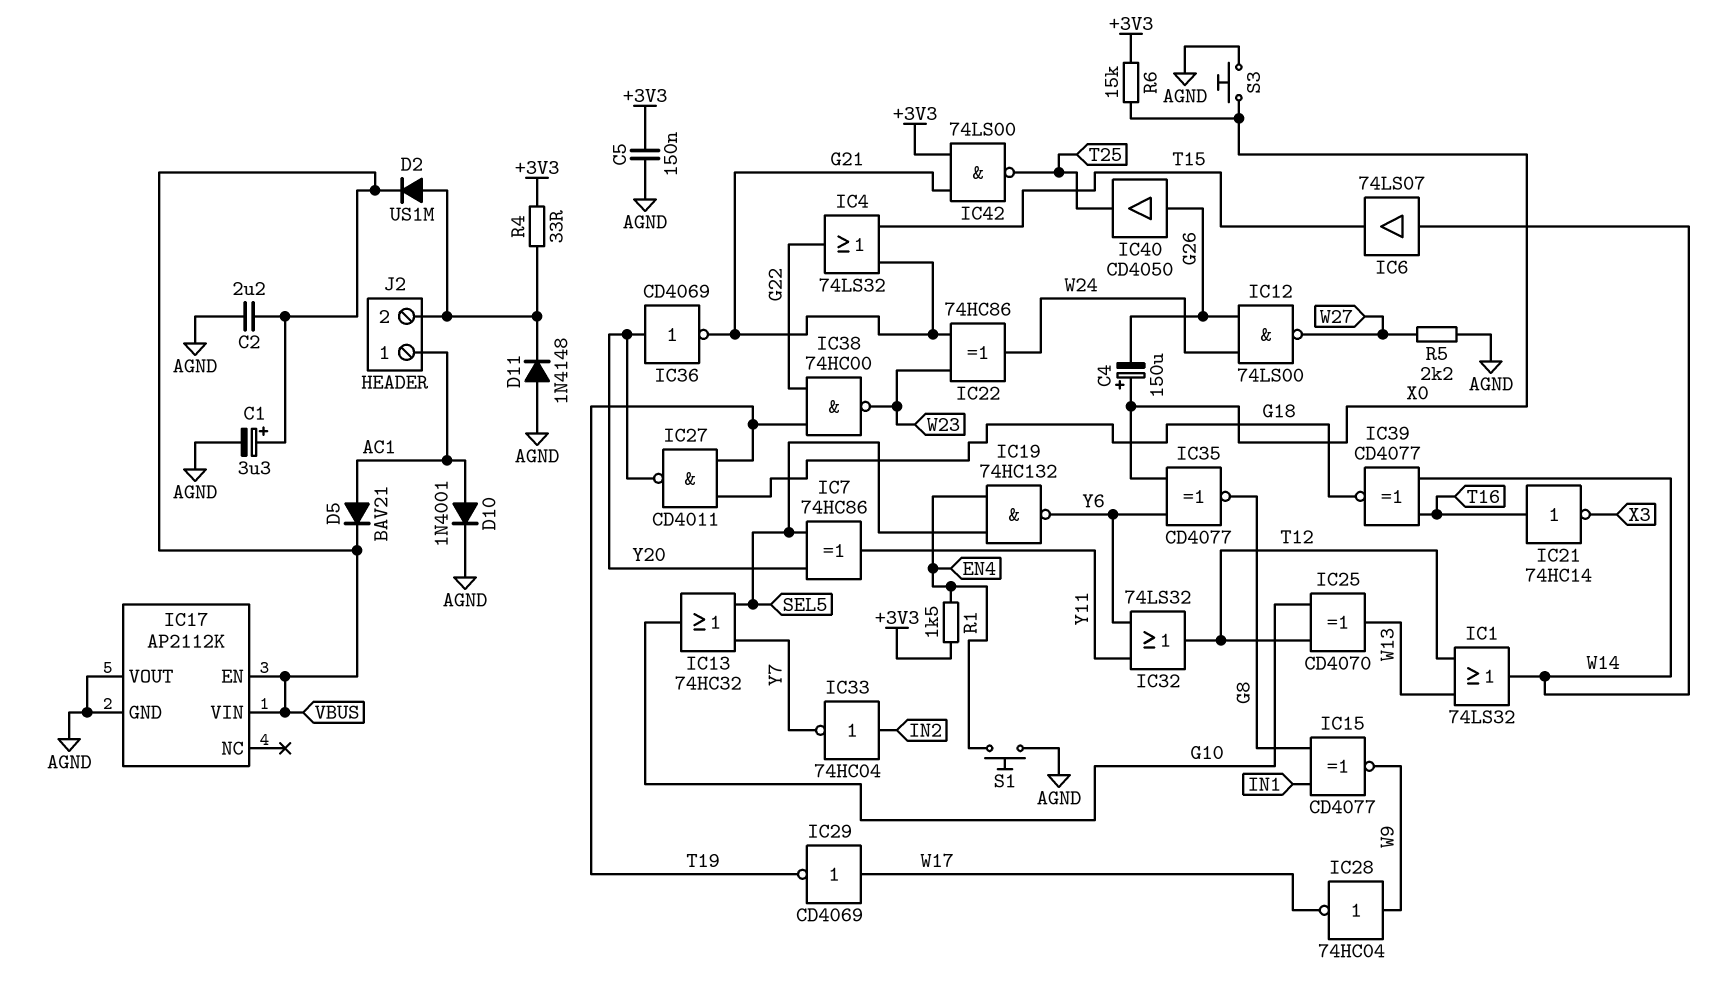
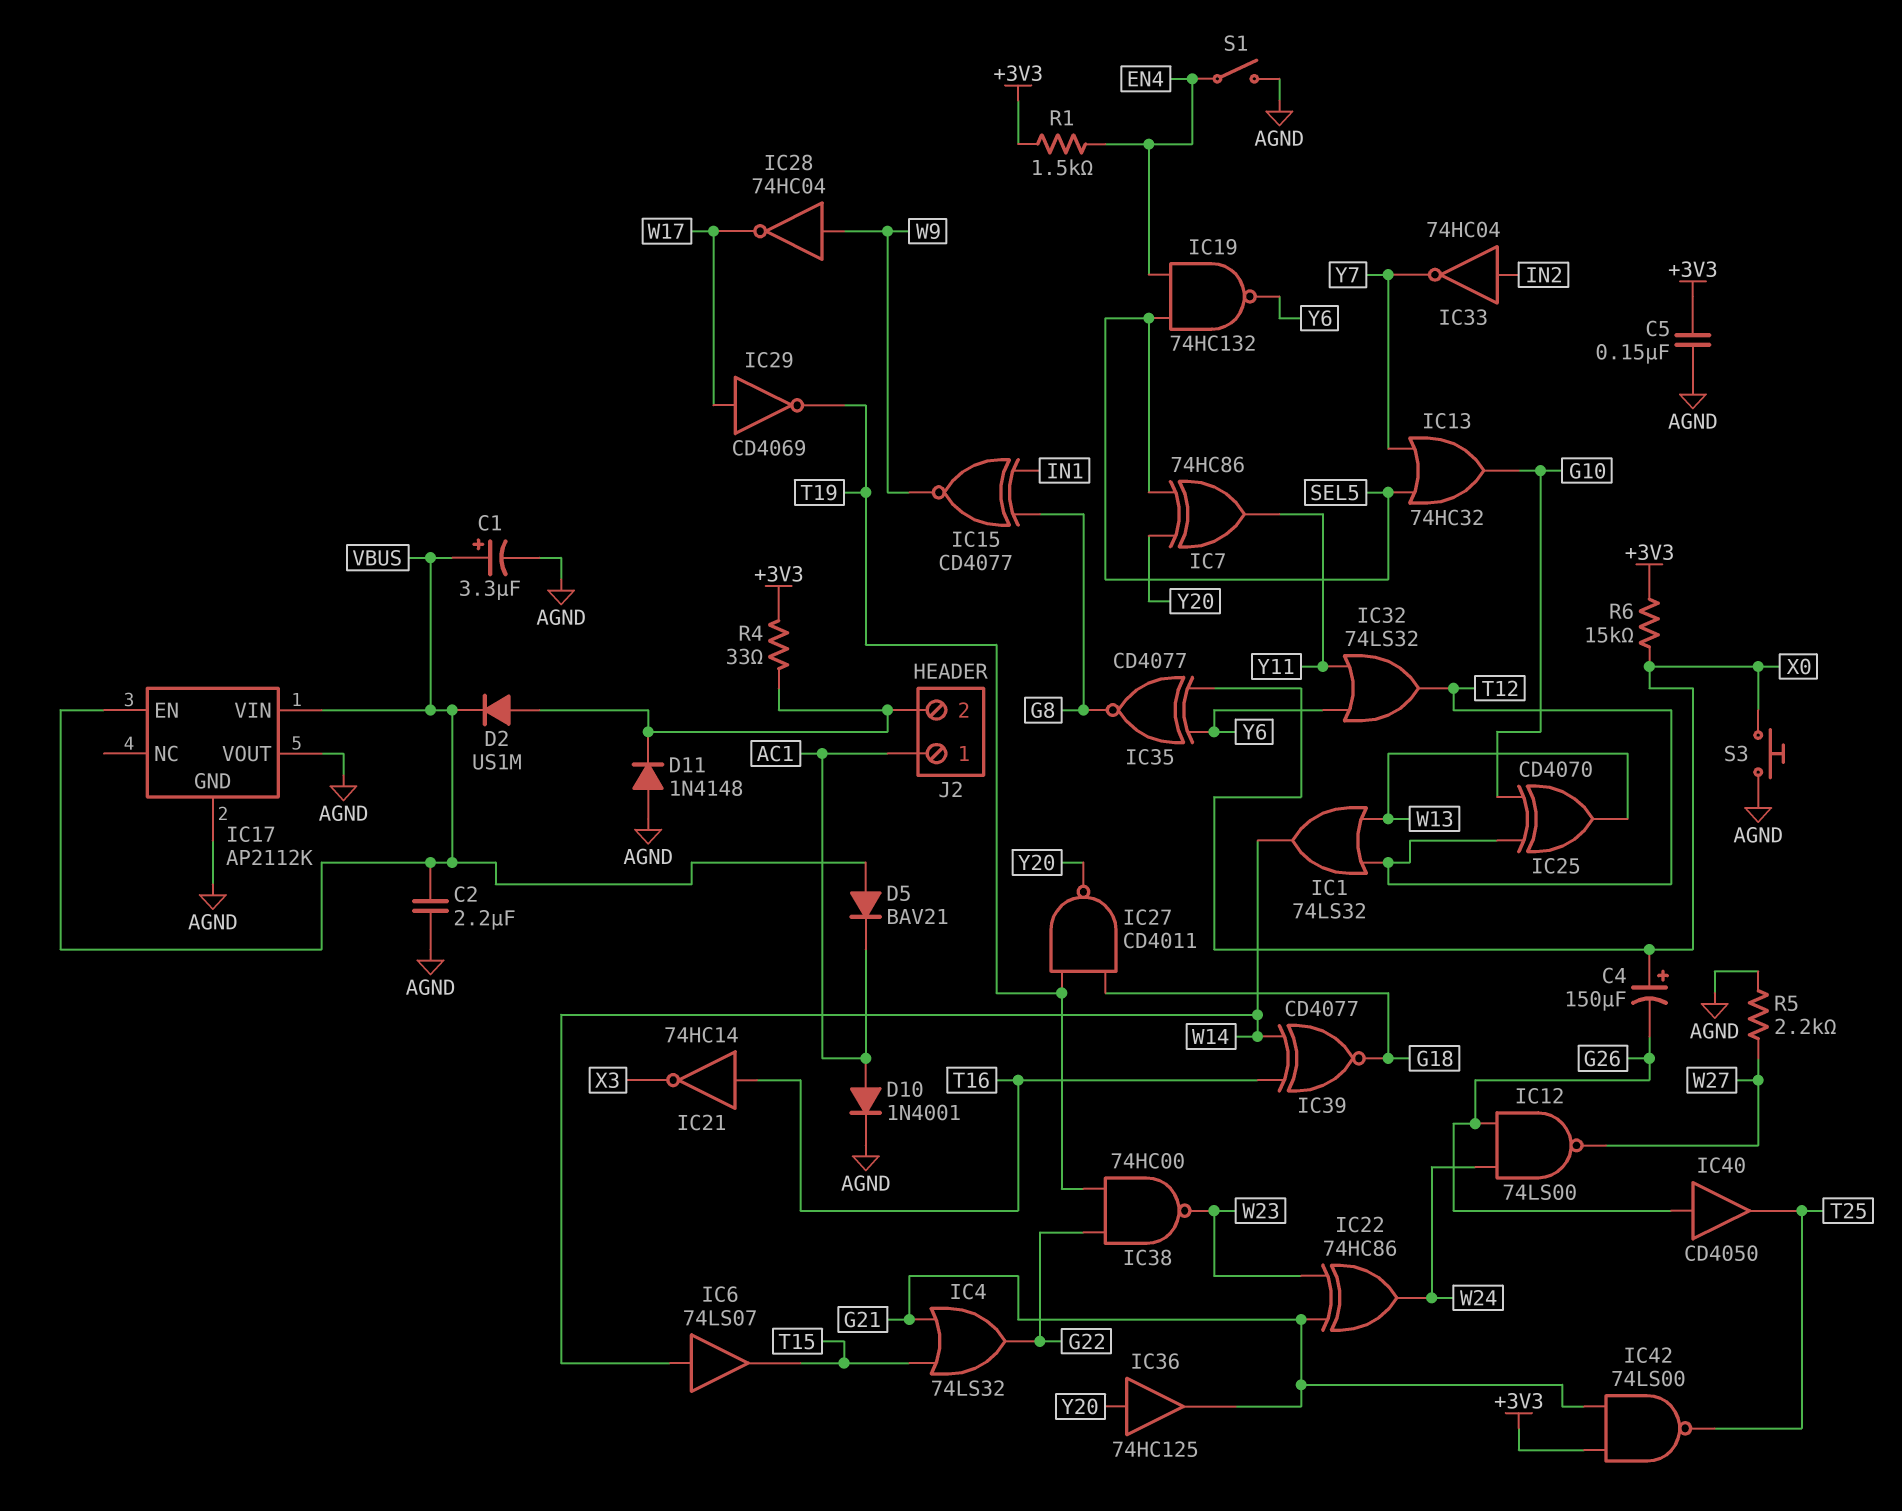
D5: diode BAV21 (A AC1, K VBUS) -> diode BAV21 (A VBUS, K AC1)
IC36: NOT CD4069 (in Y20, out G21) -> buffer 74HC125 (in Y20, out G21)
S1: button (AGND, EN4) -> switch (AGND, EN4)

